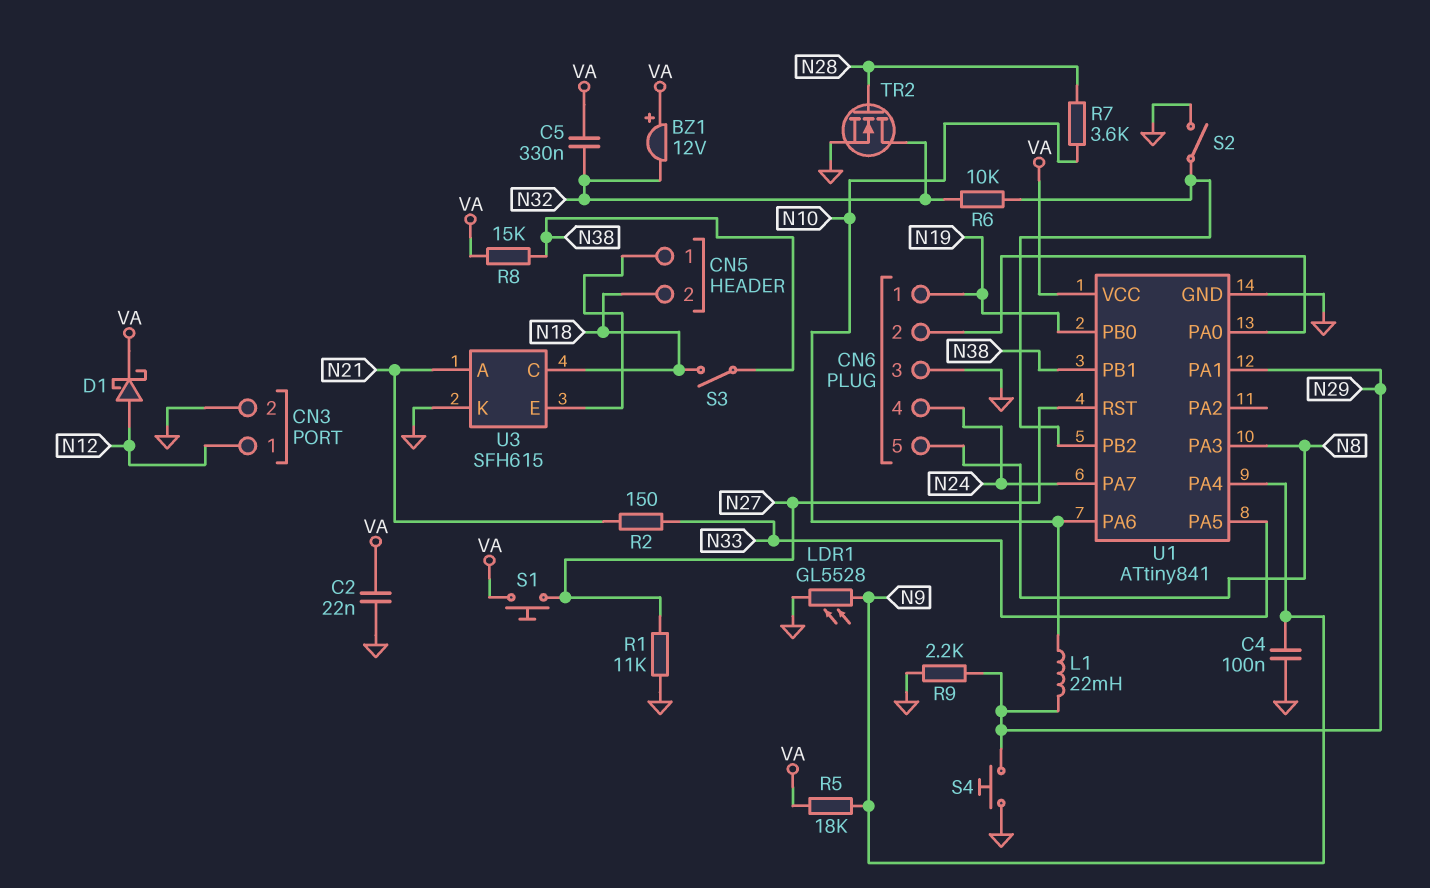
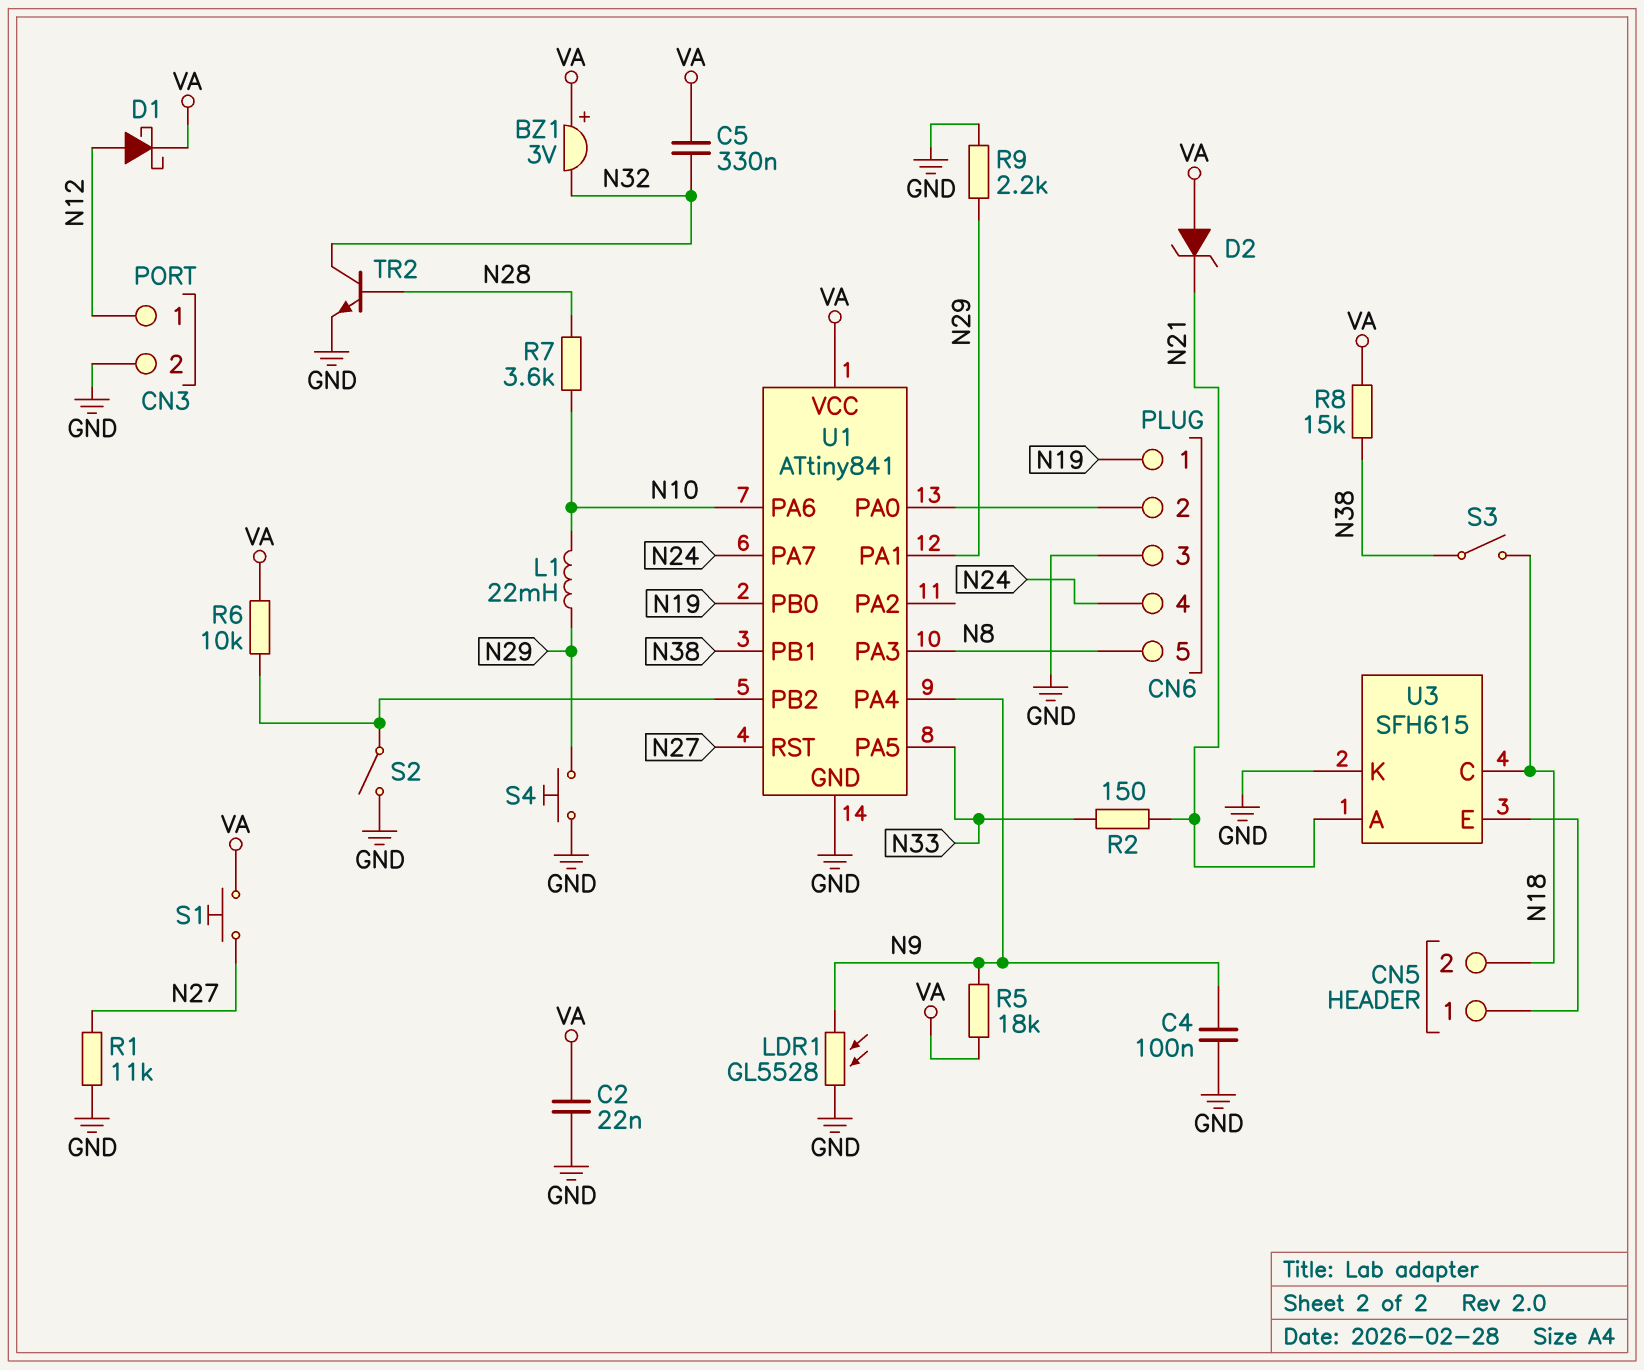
BZ1: buzzer 12V (plus VA, minus N32) -> buzzer 3V (plus VA, minus N32)
D2: none -> zener (A VA, K N21)
R6: 10k (N32, U1/PB2) -> 10k (U1/PB2, VA)
TR2: NMOS (G N28, D N32, S GND) -> NPN (B N28, C N32, E GND)

